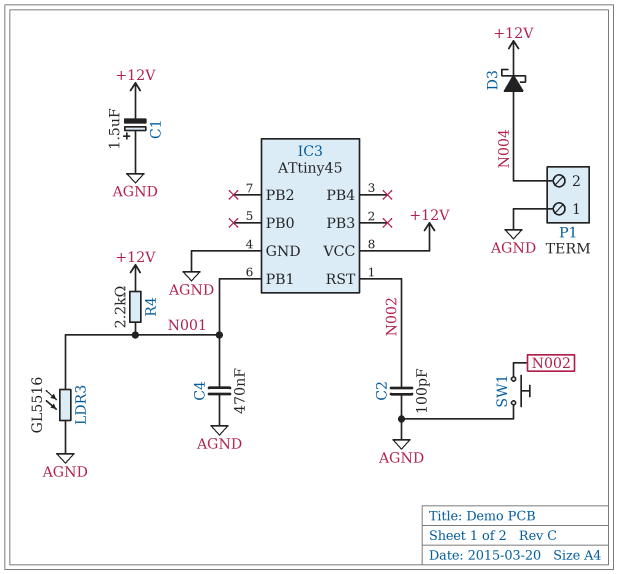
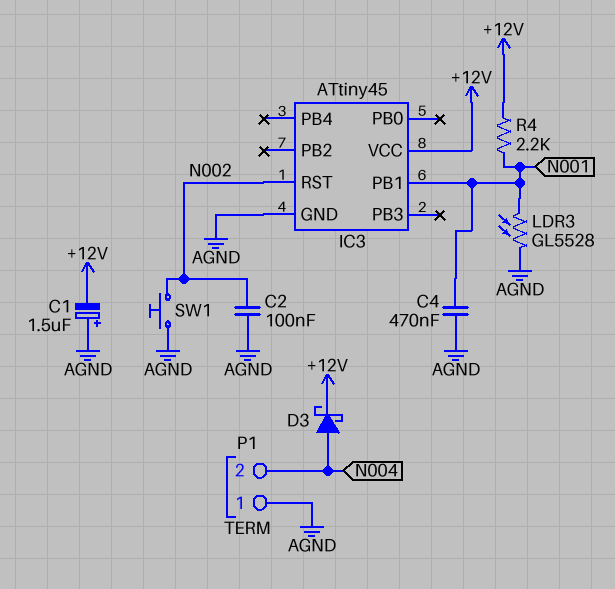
C2: 100pF (AGND, N002) -> 100nF (AGND, N002)
LDR3: GL5516 (AGND, N001) -> GL5528 (AGND, N001)

